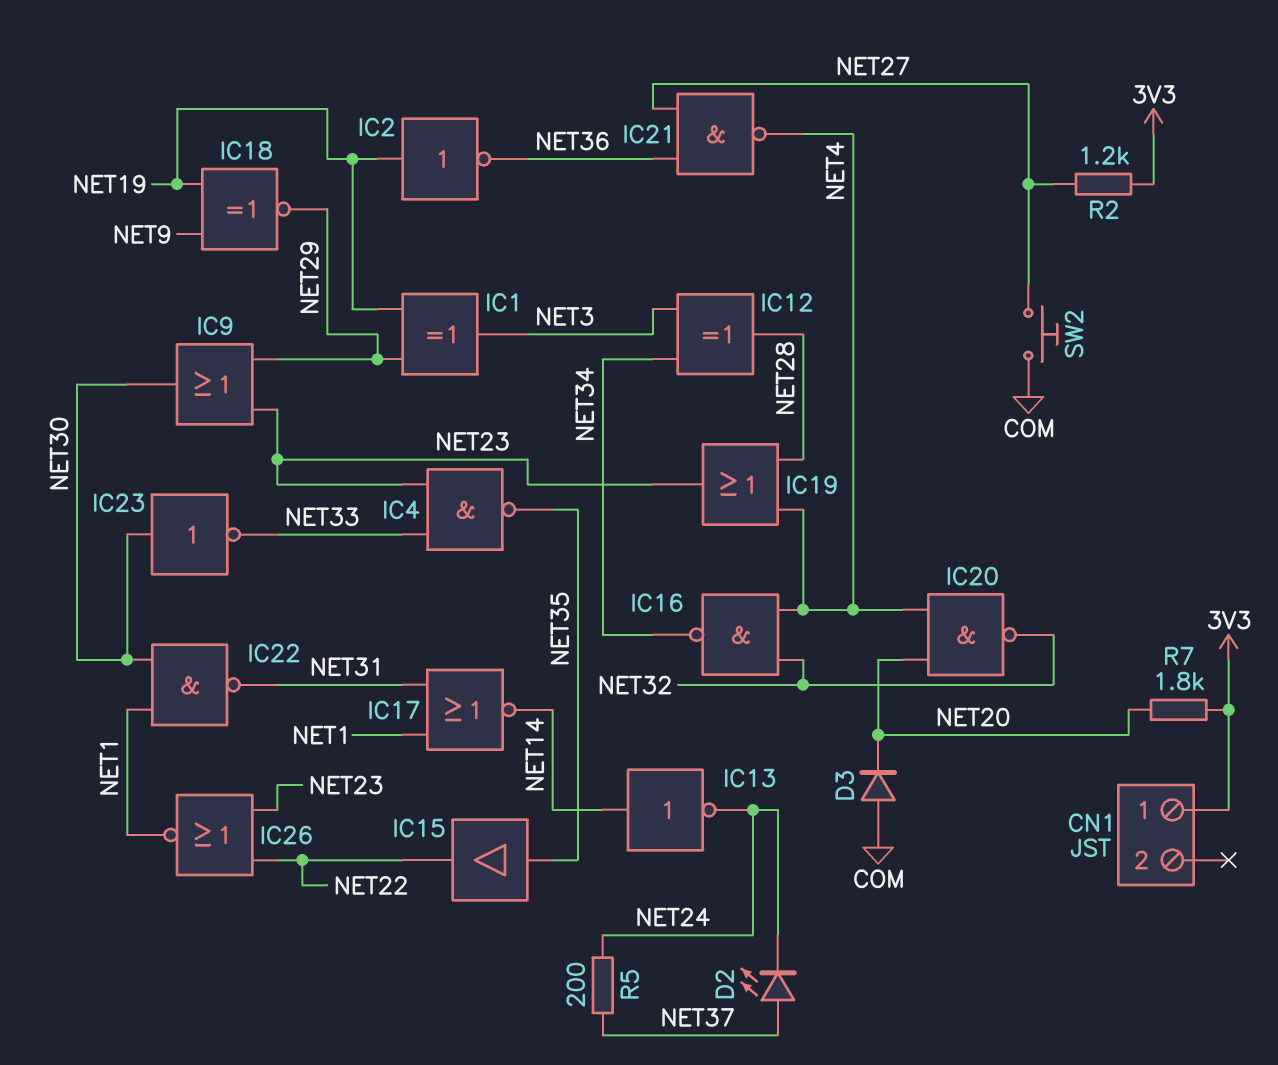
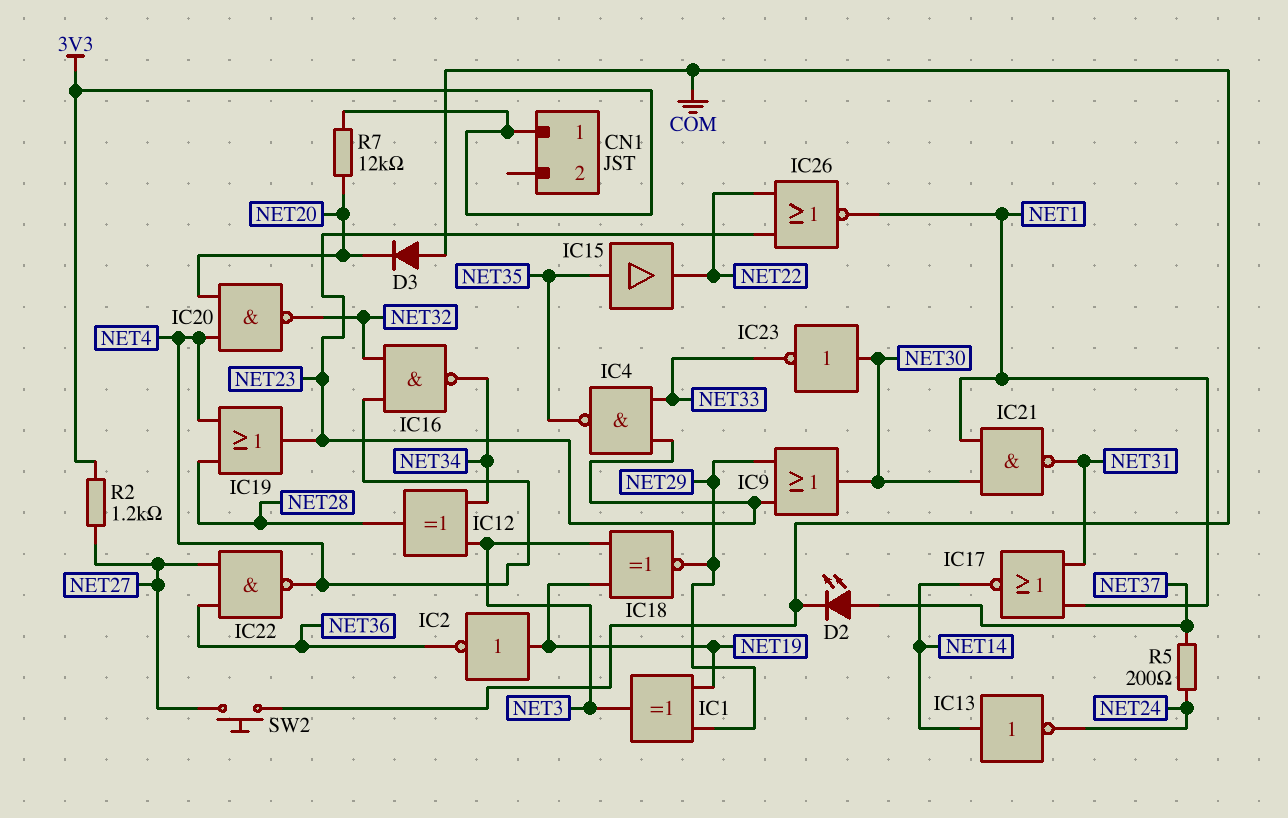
D2: LED (A NET37, K NET24) -> LED (A NET37, K COM)
IC18: XNOR (in NET9, in NET19, out NET29) -> XNOR (in NET3, in NET19, out NET29)
IC21: NAND (in NET27, in NET36, out NET4) -> NAND (in NET1, in NET30, out NET31)
IC22: NAND (in NET1, in NET30, out NET31) -> NAND (in NET27, in NET36, out NET4)
R7: 1.8k (3V3, NET20) -> 12k (3V3, NET20)

